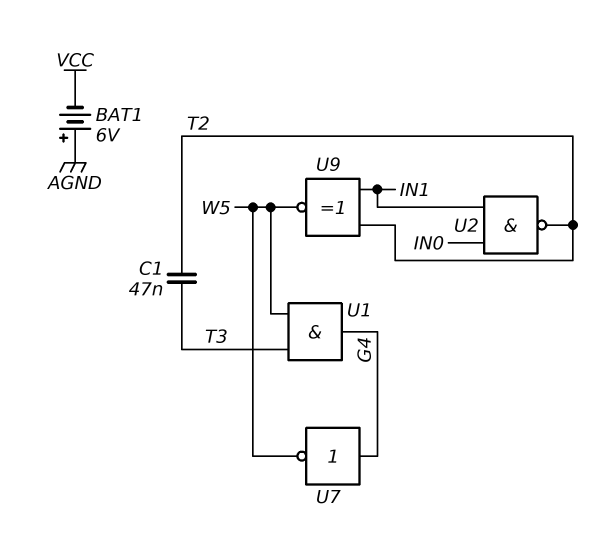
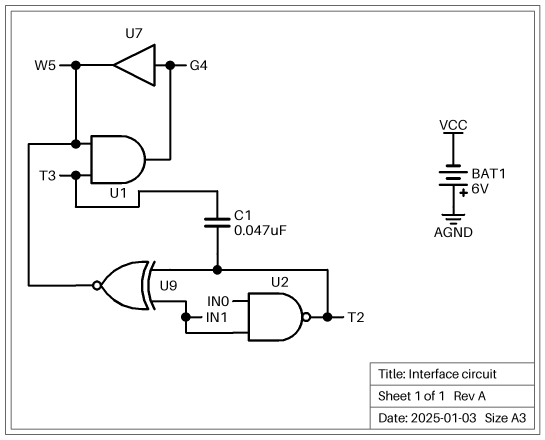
U7: NOT (in G4, out W5) -> buffer (in G4, out W5)

